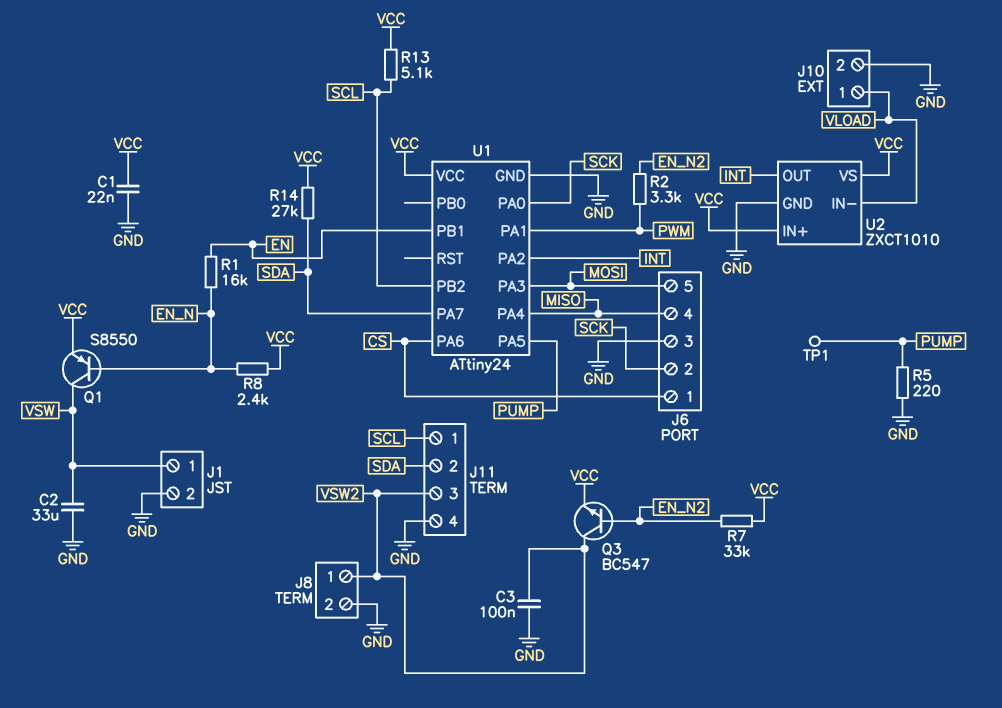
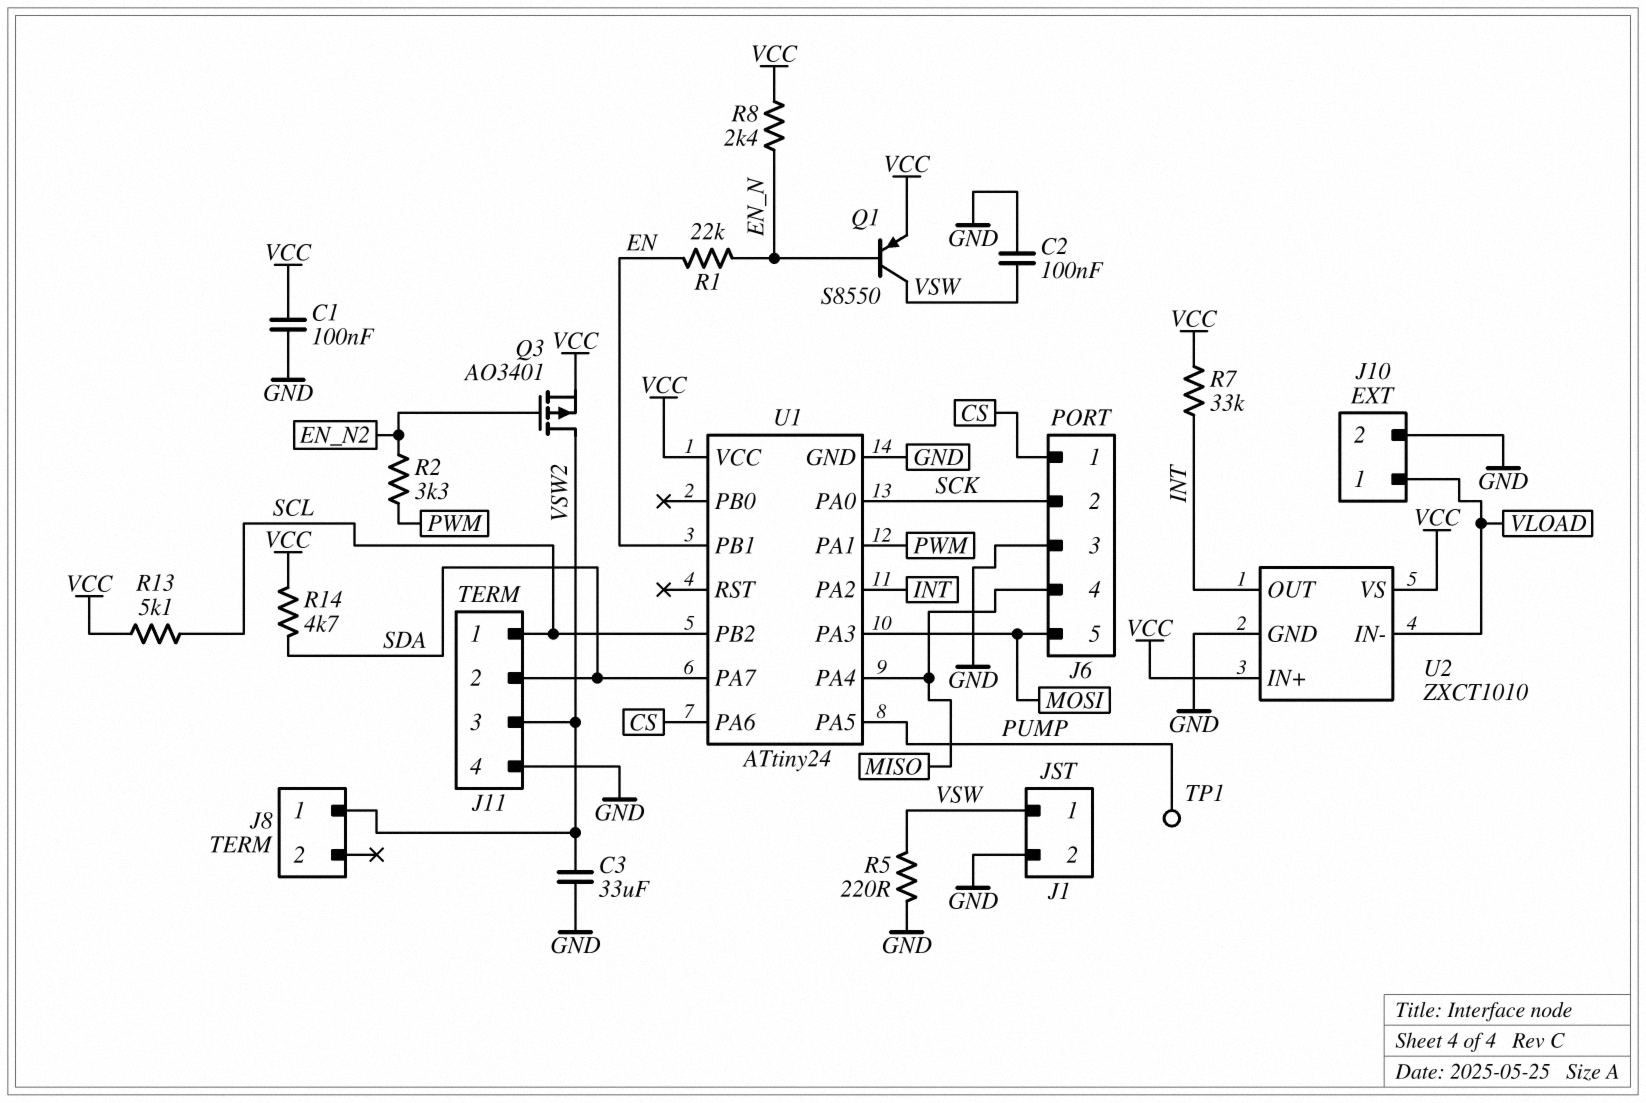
C1: 22nF (GND, VCC) -> 100nF (GND, VCC)
C2: 33uF (GND, VSW) -> 100nF (GND, VSW)
C3: 100nF (GND, VSW2) -> 33uF (GND, VSW2)
J8 pin 2: GND -> none
Q3: NPN BC547 (B EN_N2, C VSW2, E VCC) -> PMOS AO3401 (G EN_N2, D VSW2, S VCC)
R1: 16k (EN, EN_N) -> 22k (EN, EN_N)
R5: 220 (GND, PUMP) -> 220 (GND, VSW)
R7: 33k (EN_N2, VCC) -> 33k (INT, VCC)
R14: 27k (SDA, VCC) -> 4.7k (SDA, VCC)

